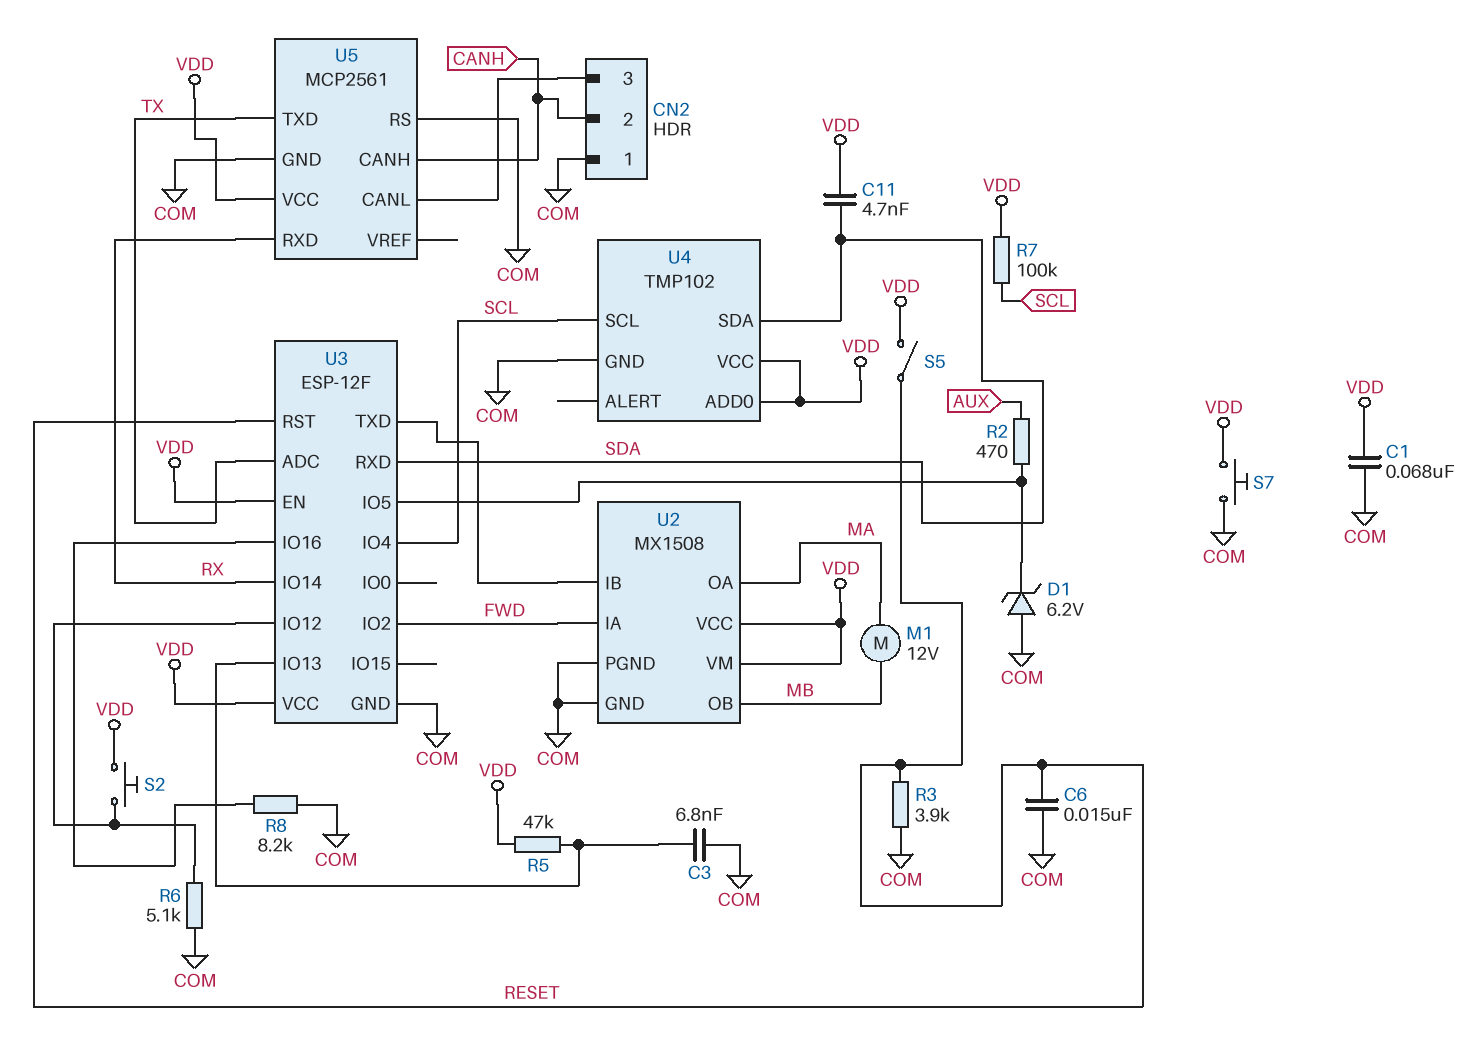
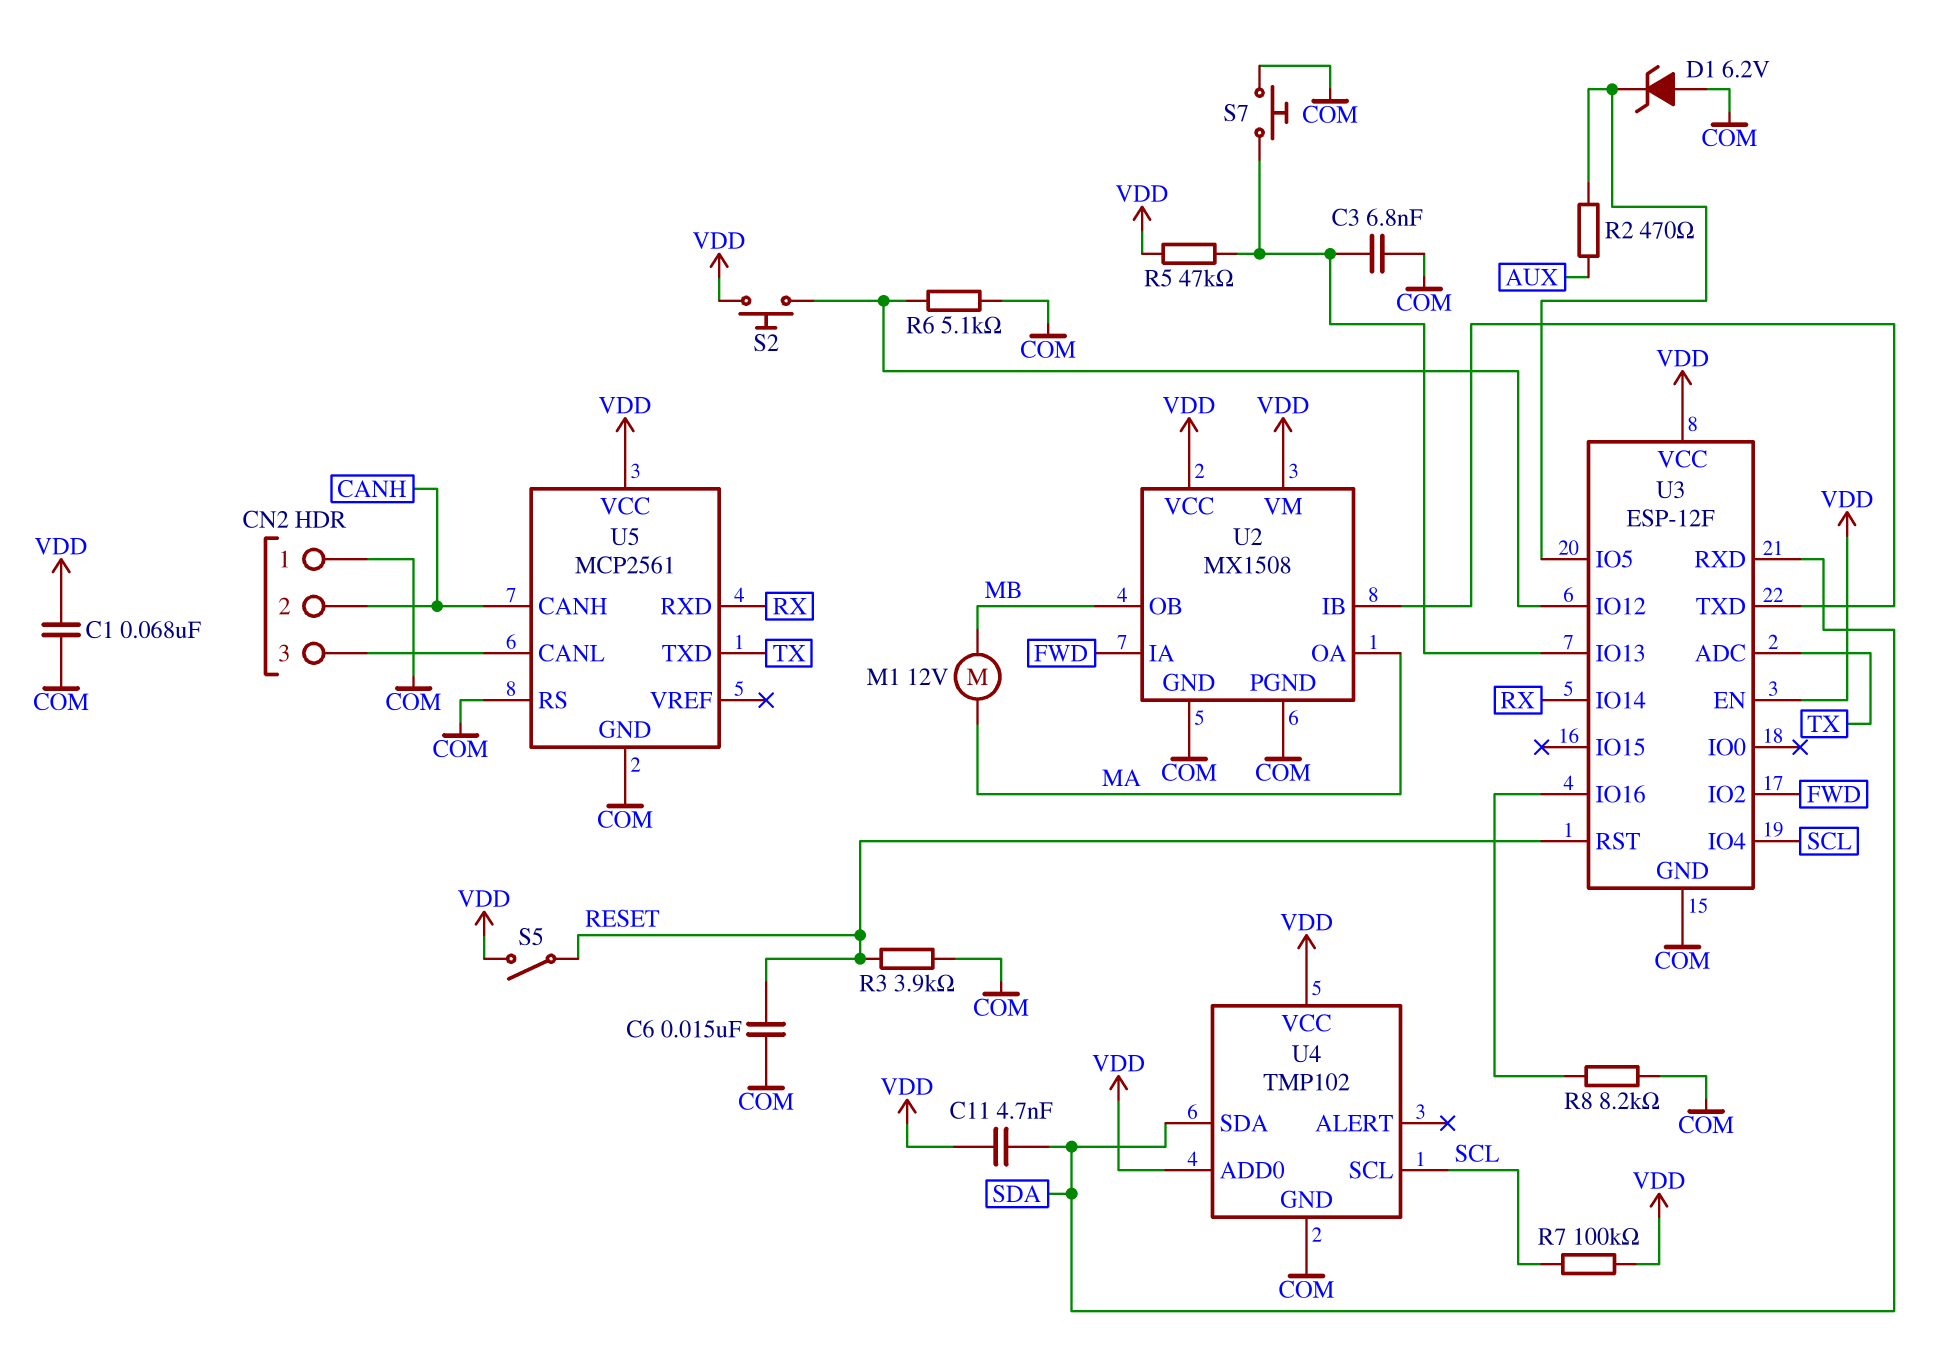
S7: button (COM, VDD) -> button (COM, U3/IO13)

